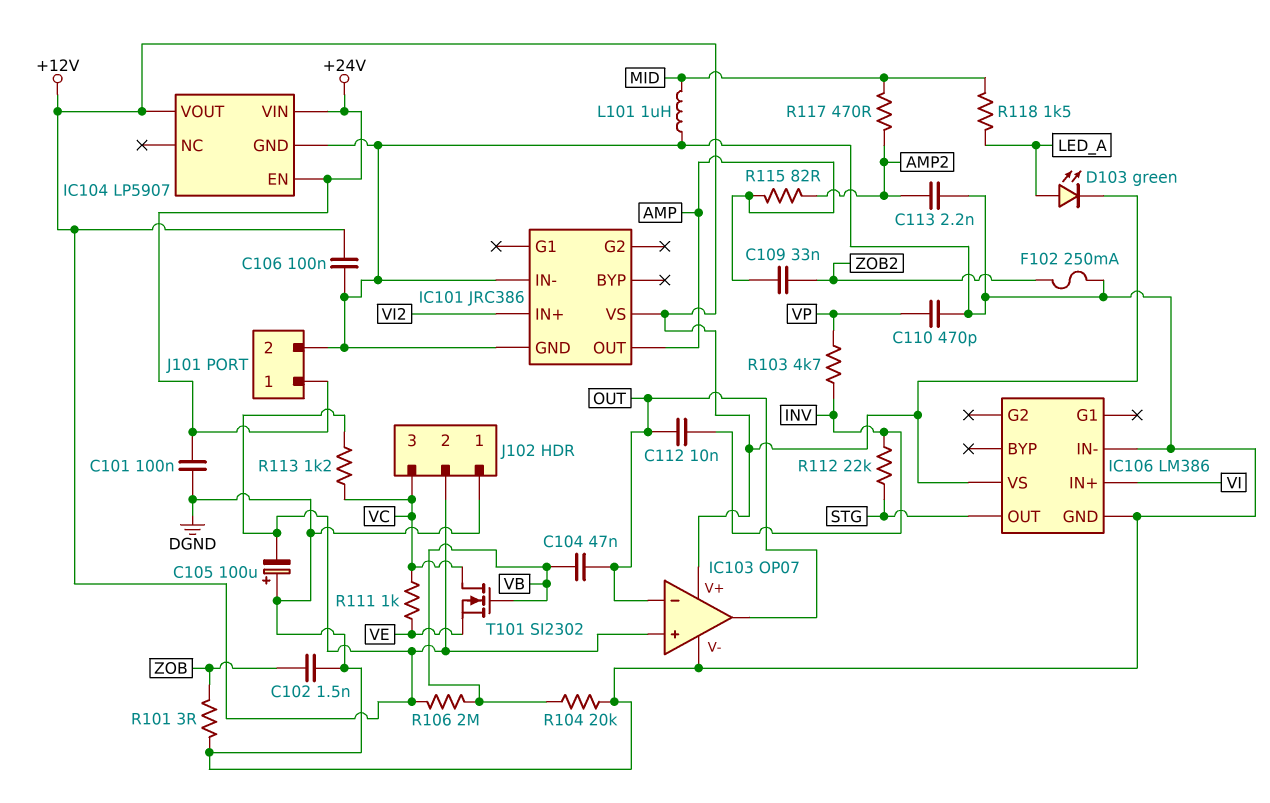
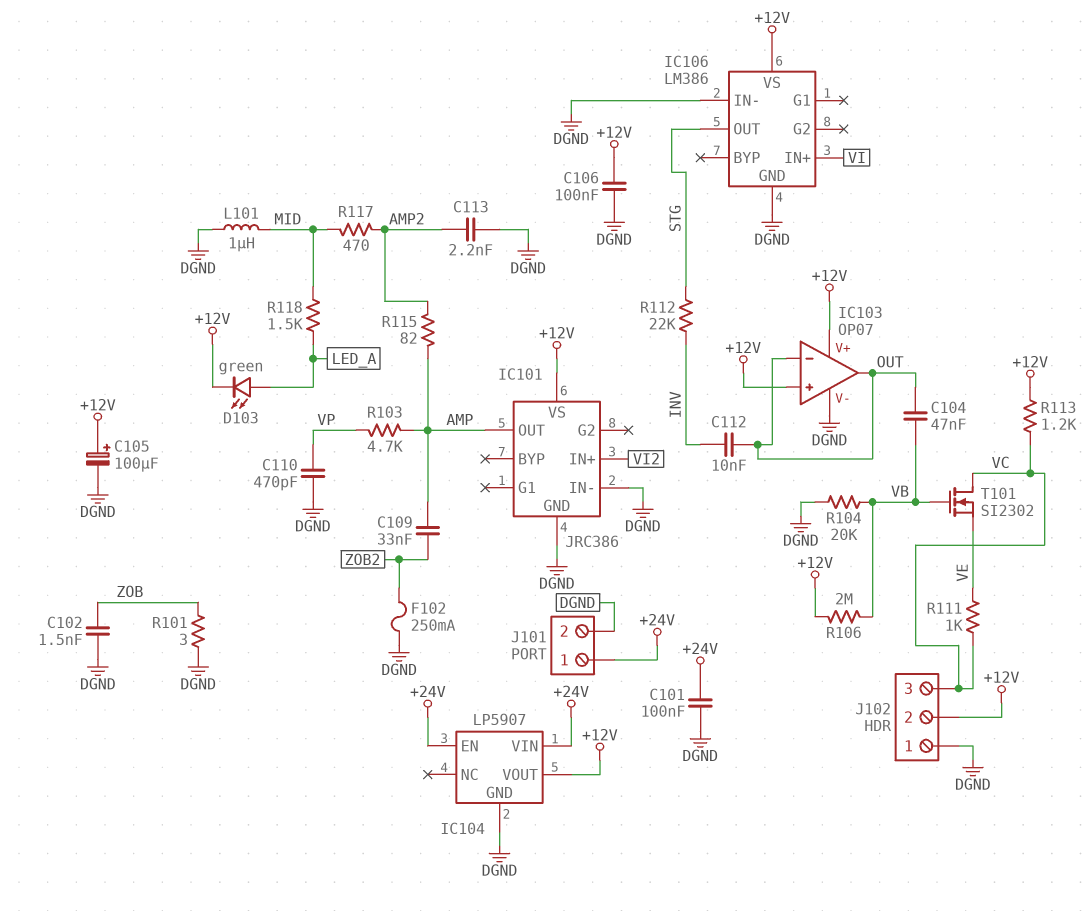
C105: 100uF (plus DGND, minus +12V) -> 100uF (plus +12V, minus DGND)
R103: 4.7k (INV, VP) -> 4.7k (AMP, VP)

